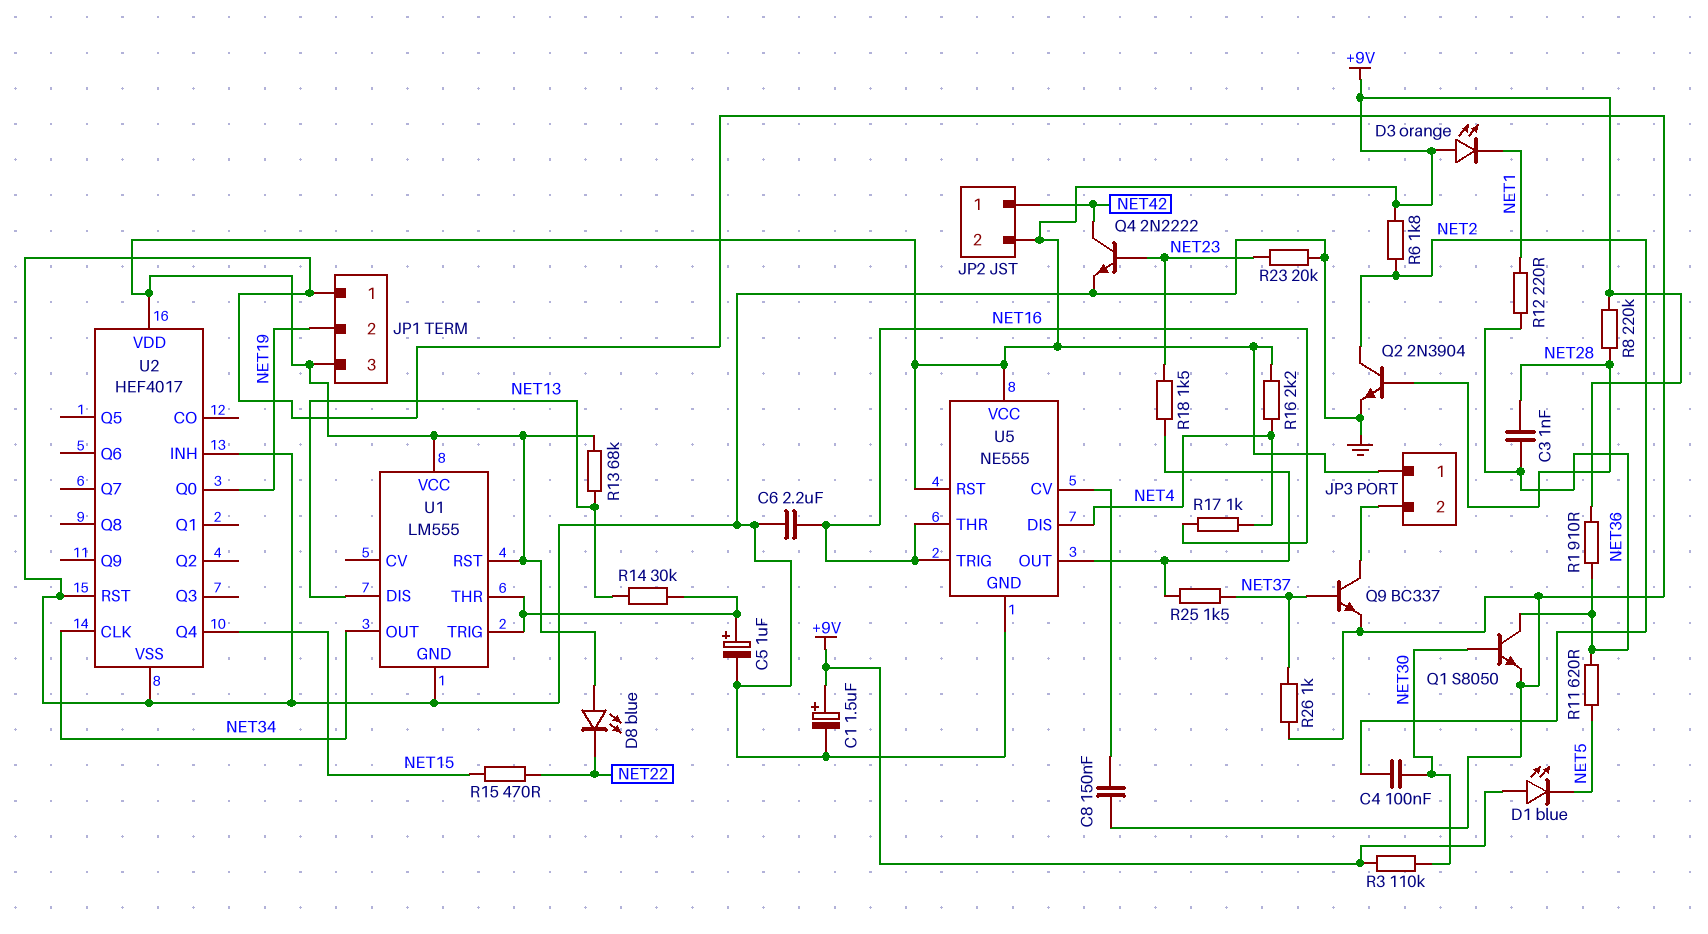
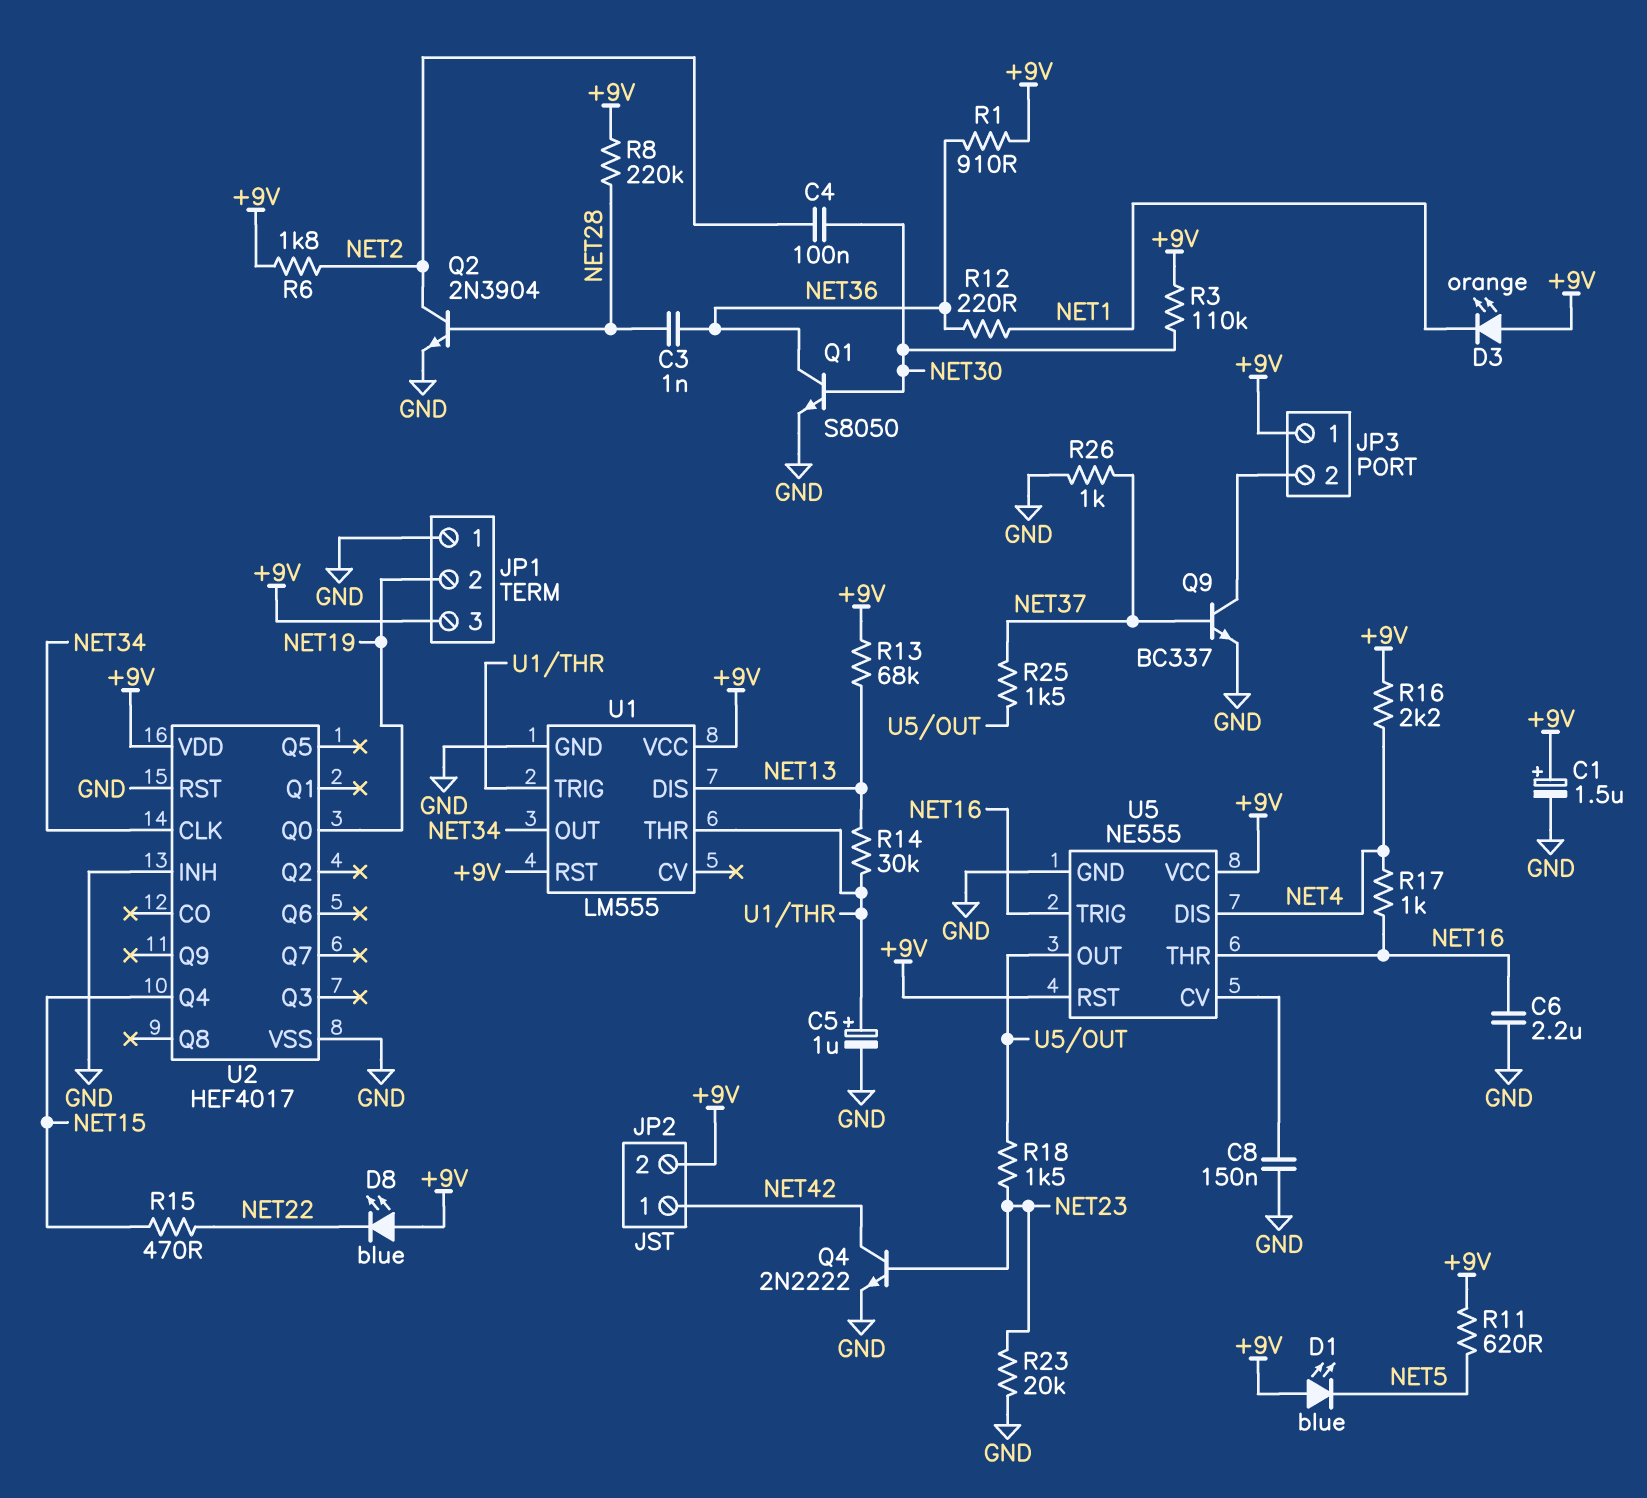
R11: 620 (NET5, NET36) -> 620 (+9V, NET5)

